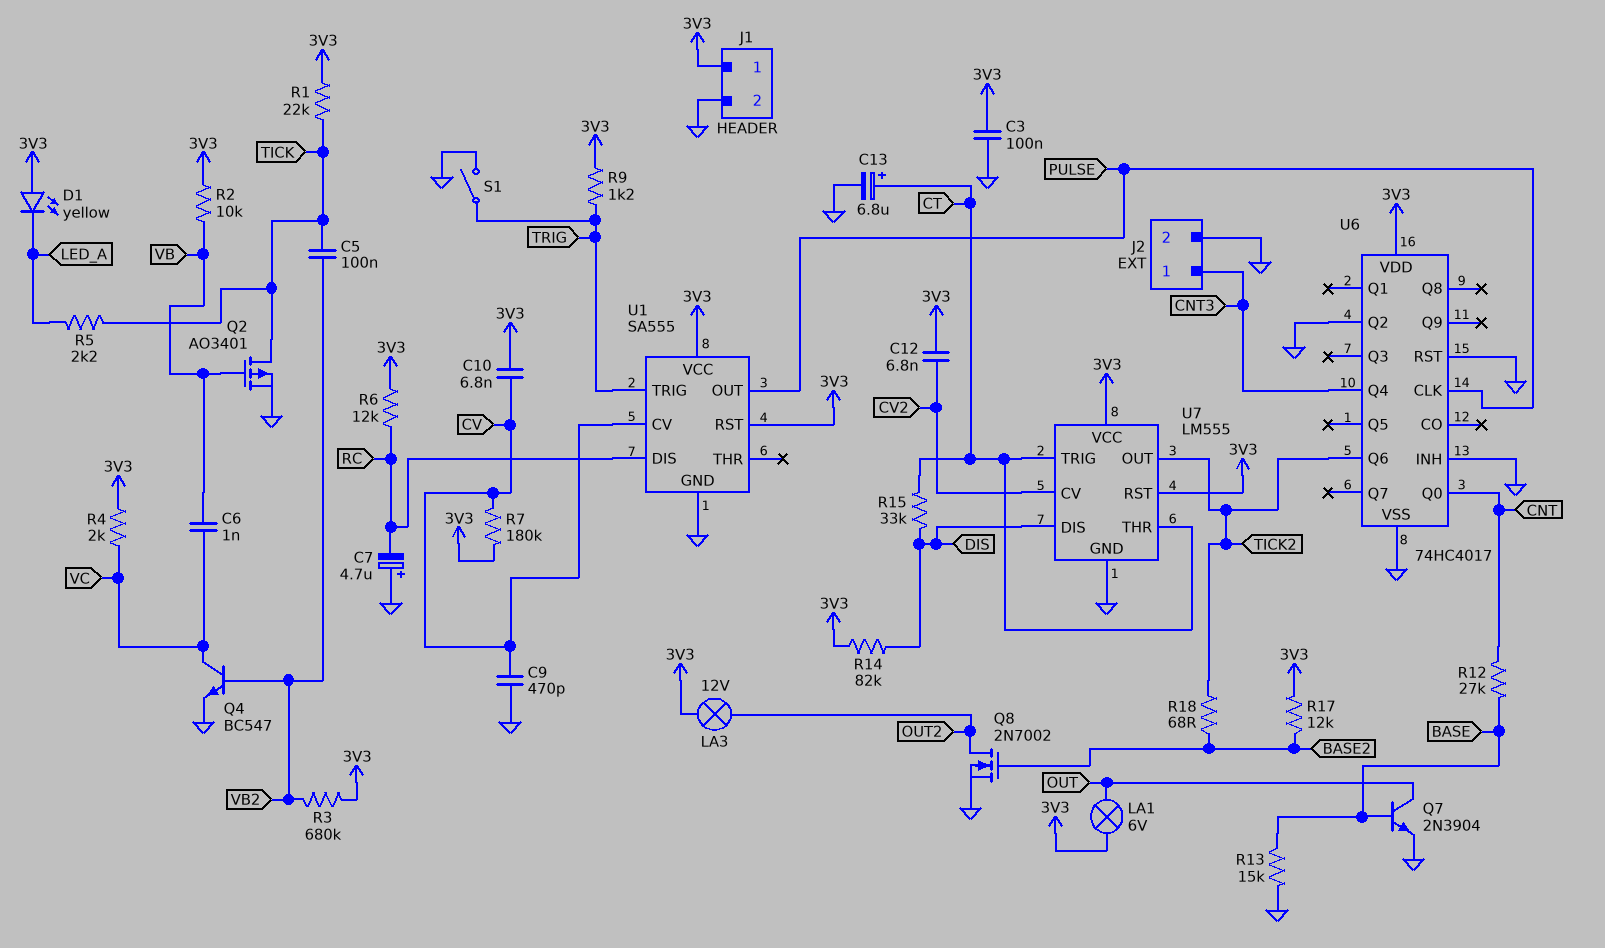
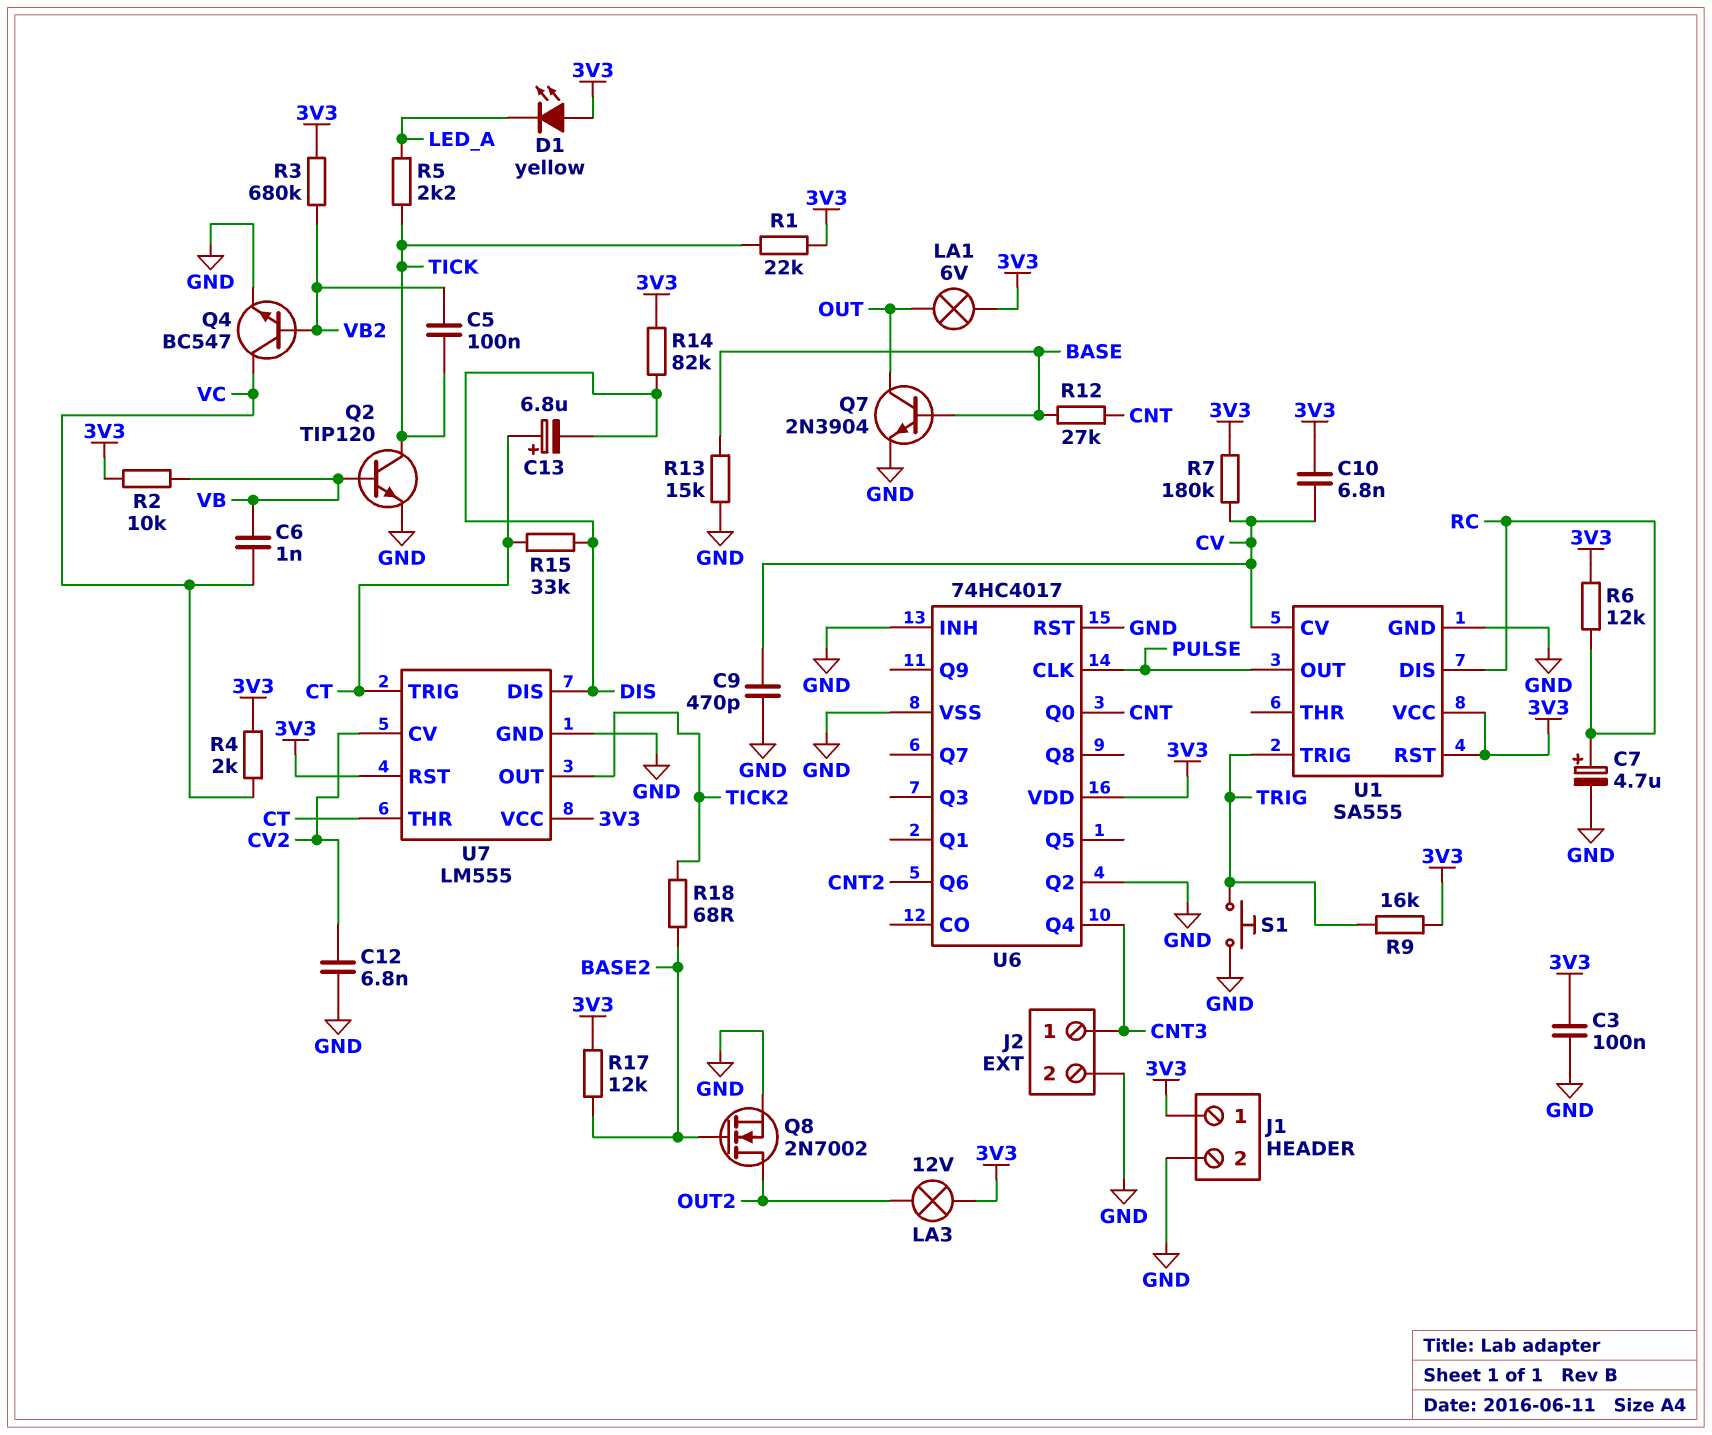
C7: 4.7uF (plus GND, minus RC) -> 4.7uF (plus RC, minus GND)
C12: 6.8nF (3V3, CV2) -> 6.8nF (CV2, GND)
C13: 6.8uF (plus CT, minus GND) -> 6.8uF (plus CT, minus DIS)
Q2: PMOS AO3401 (G VB, D TICK, S GND) -> NPN TIP120 (B VB, C TICK, E GND)
R9: 1.2k (3V3, TRIG) -> 16k (3V3, TRIG)
S1: switch (GND, TRIG) -> button (GND, TRIG)
U6 pin Q6: TICK2 -> CNT2

